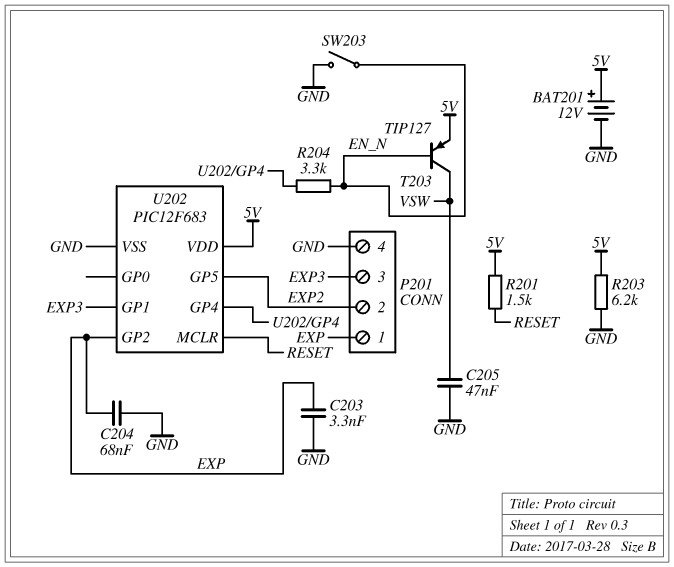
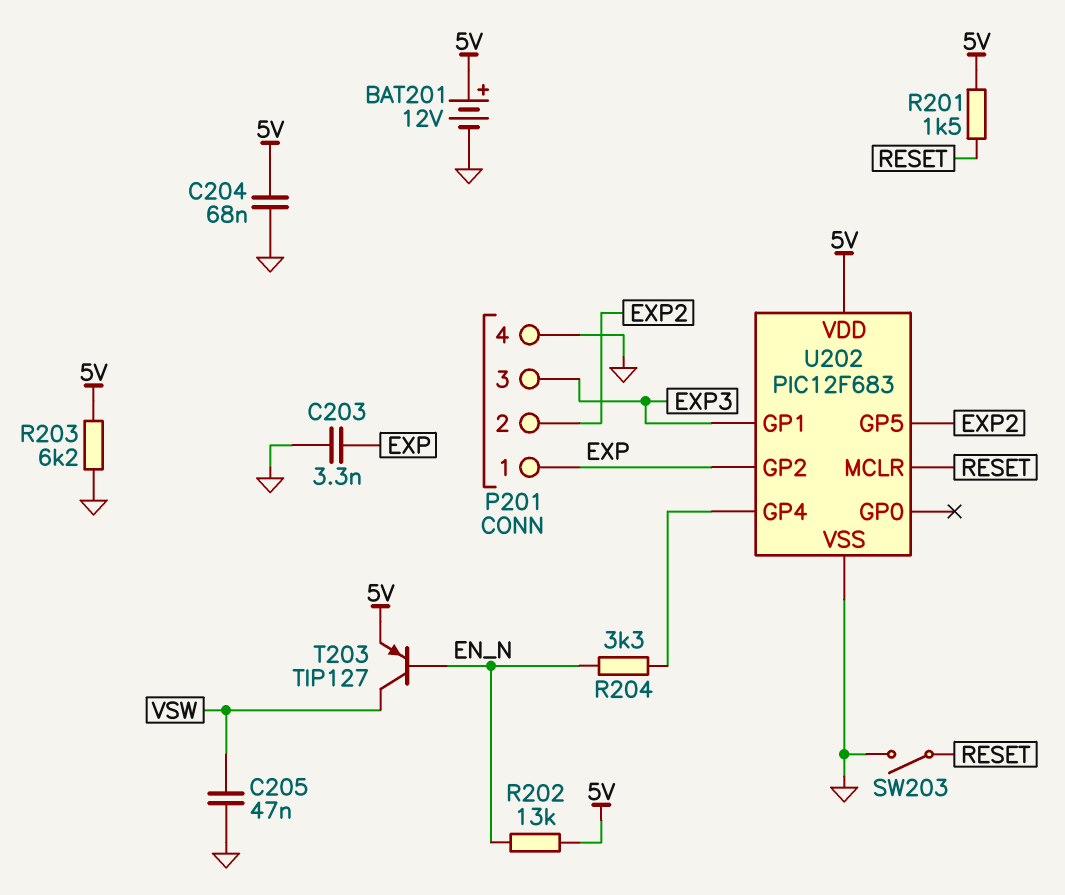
C204: 68nF (EXP, GND) -> 68nF (5V, GND)
R202: none -> 13k (5V, EN_N)
SW203: switch (EN_N, GND) -> switch (GND, RESET)

